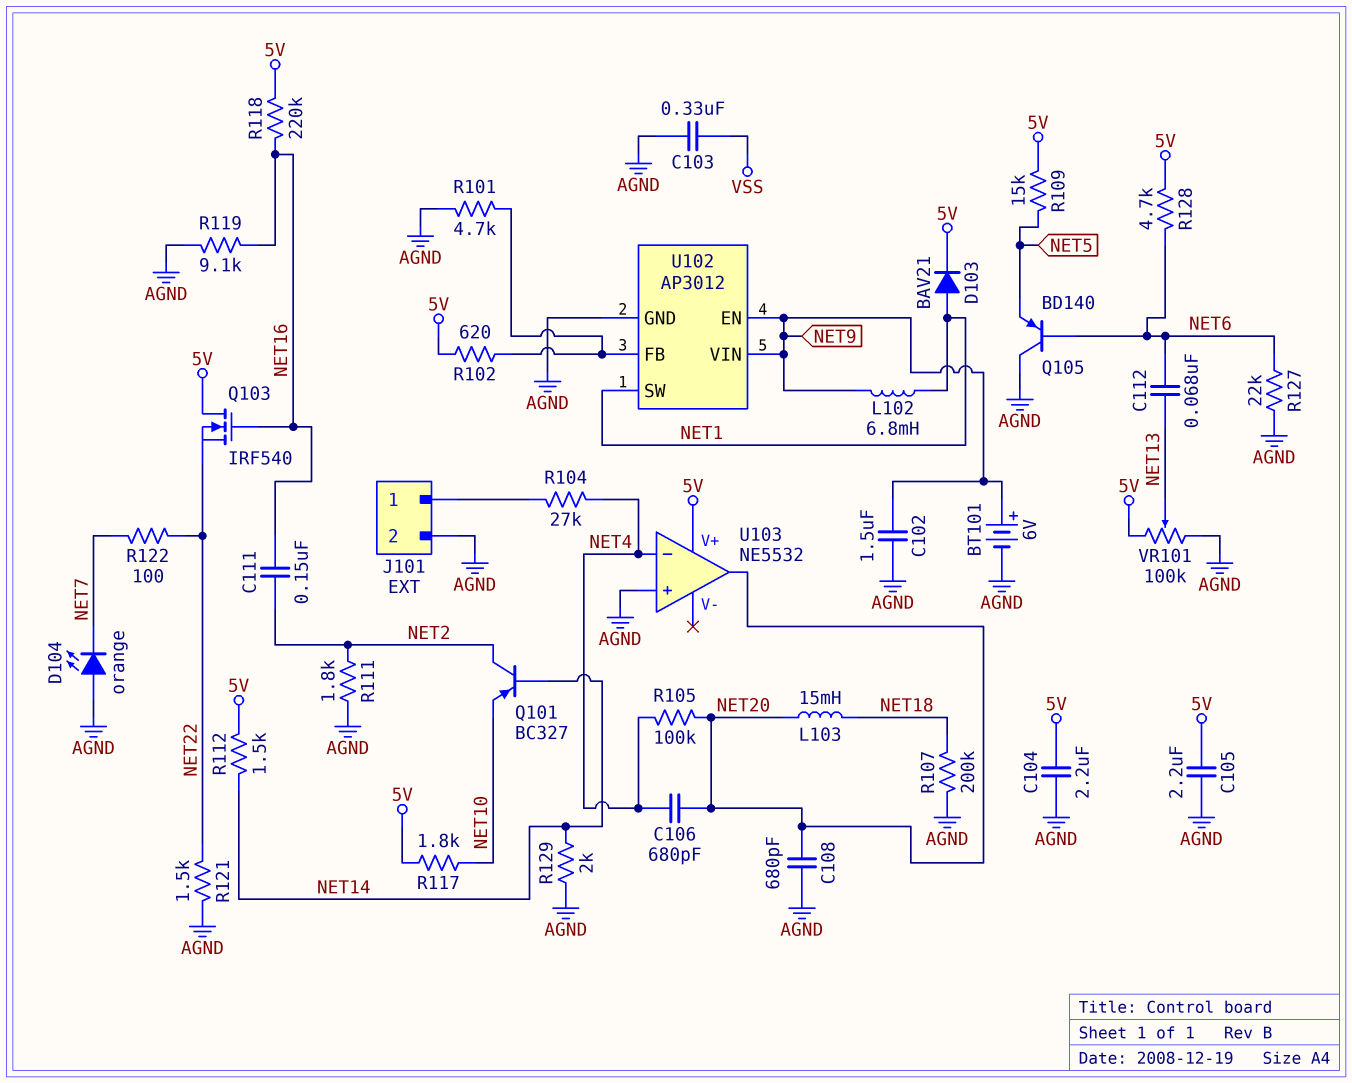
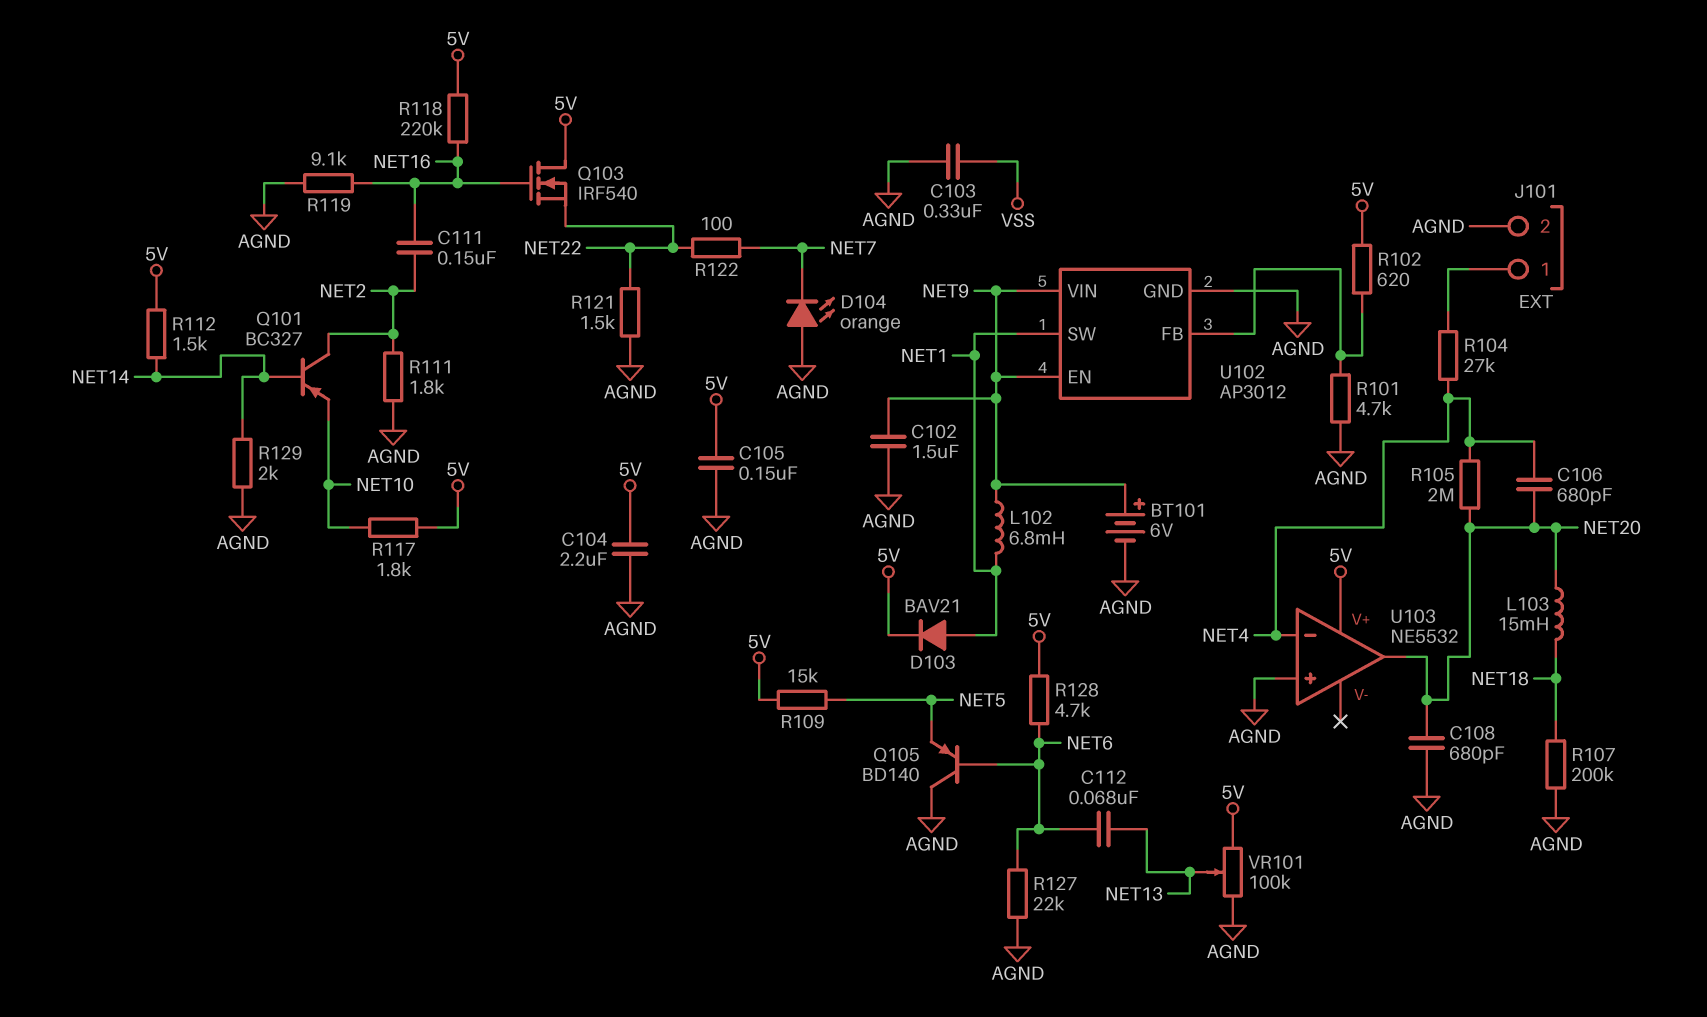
C105: 2.2uF (5V, AGND) -> 150nF (5V, AGND)
R105: 100k (NET4, NET20) -> 2M (NET4, NET20)

